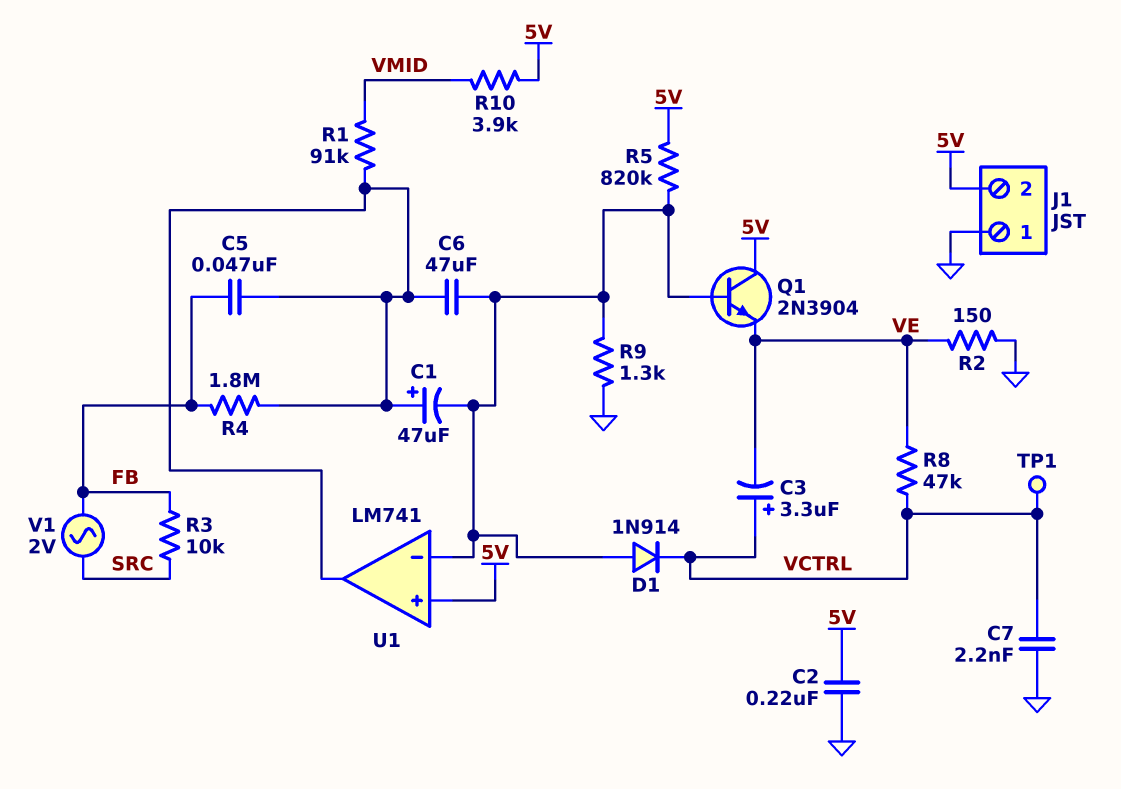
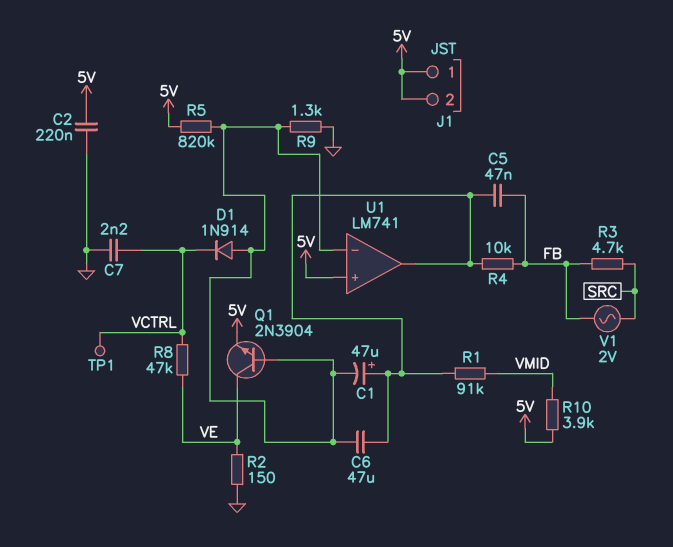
C3: 3.3uF (plus VCTRL, minus VE) -> none
J1 pin 1: GND -> 5V
Q1: NPN 2N3904 (B U1/in-, C 5V, E VE) -> NPN 2N3904 (B U1/in-, C VE, E 5V)
R3: 10k (FB, SRC) -> 4.7k (FB, SRC)
R4: 1.8M (FB, U1/out) -> 10k (FB, U1/out)

